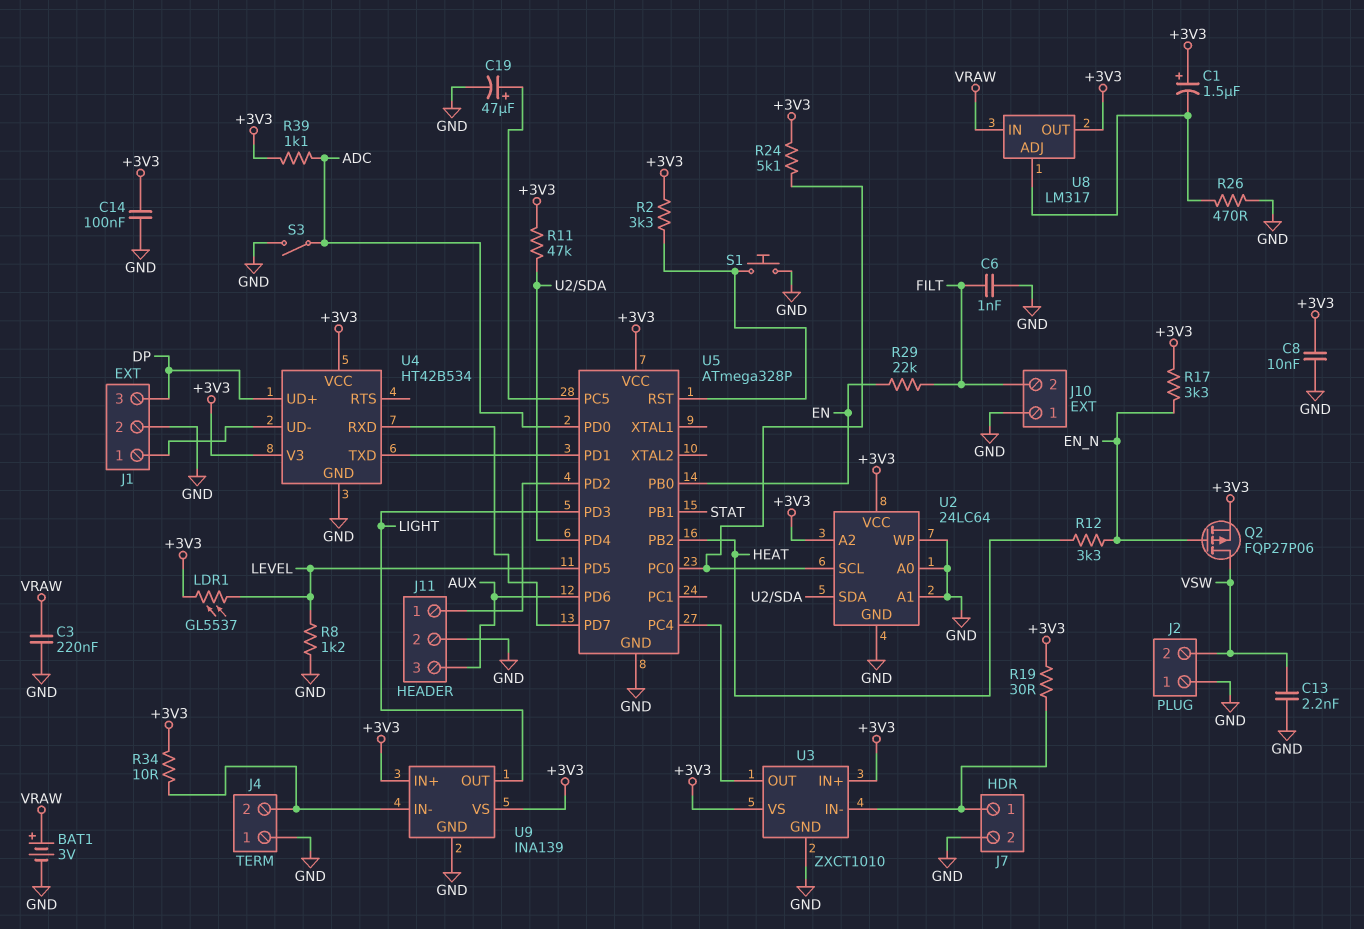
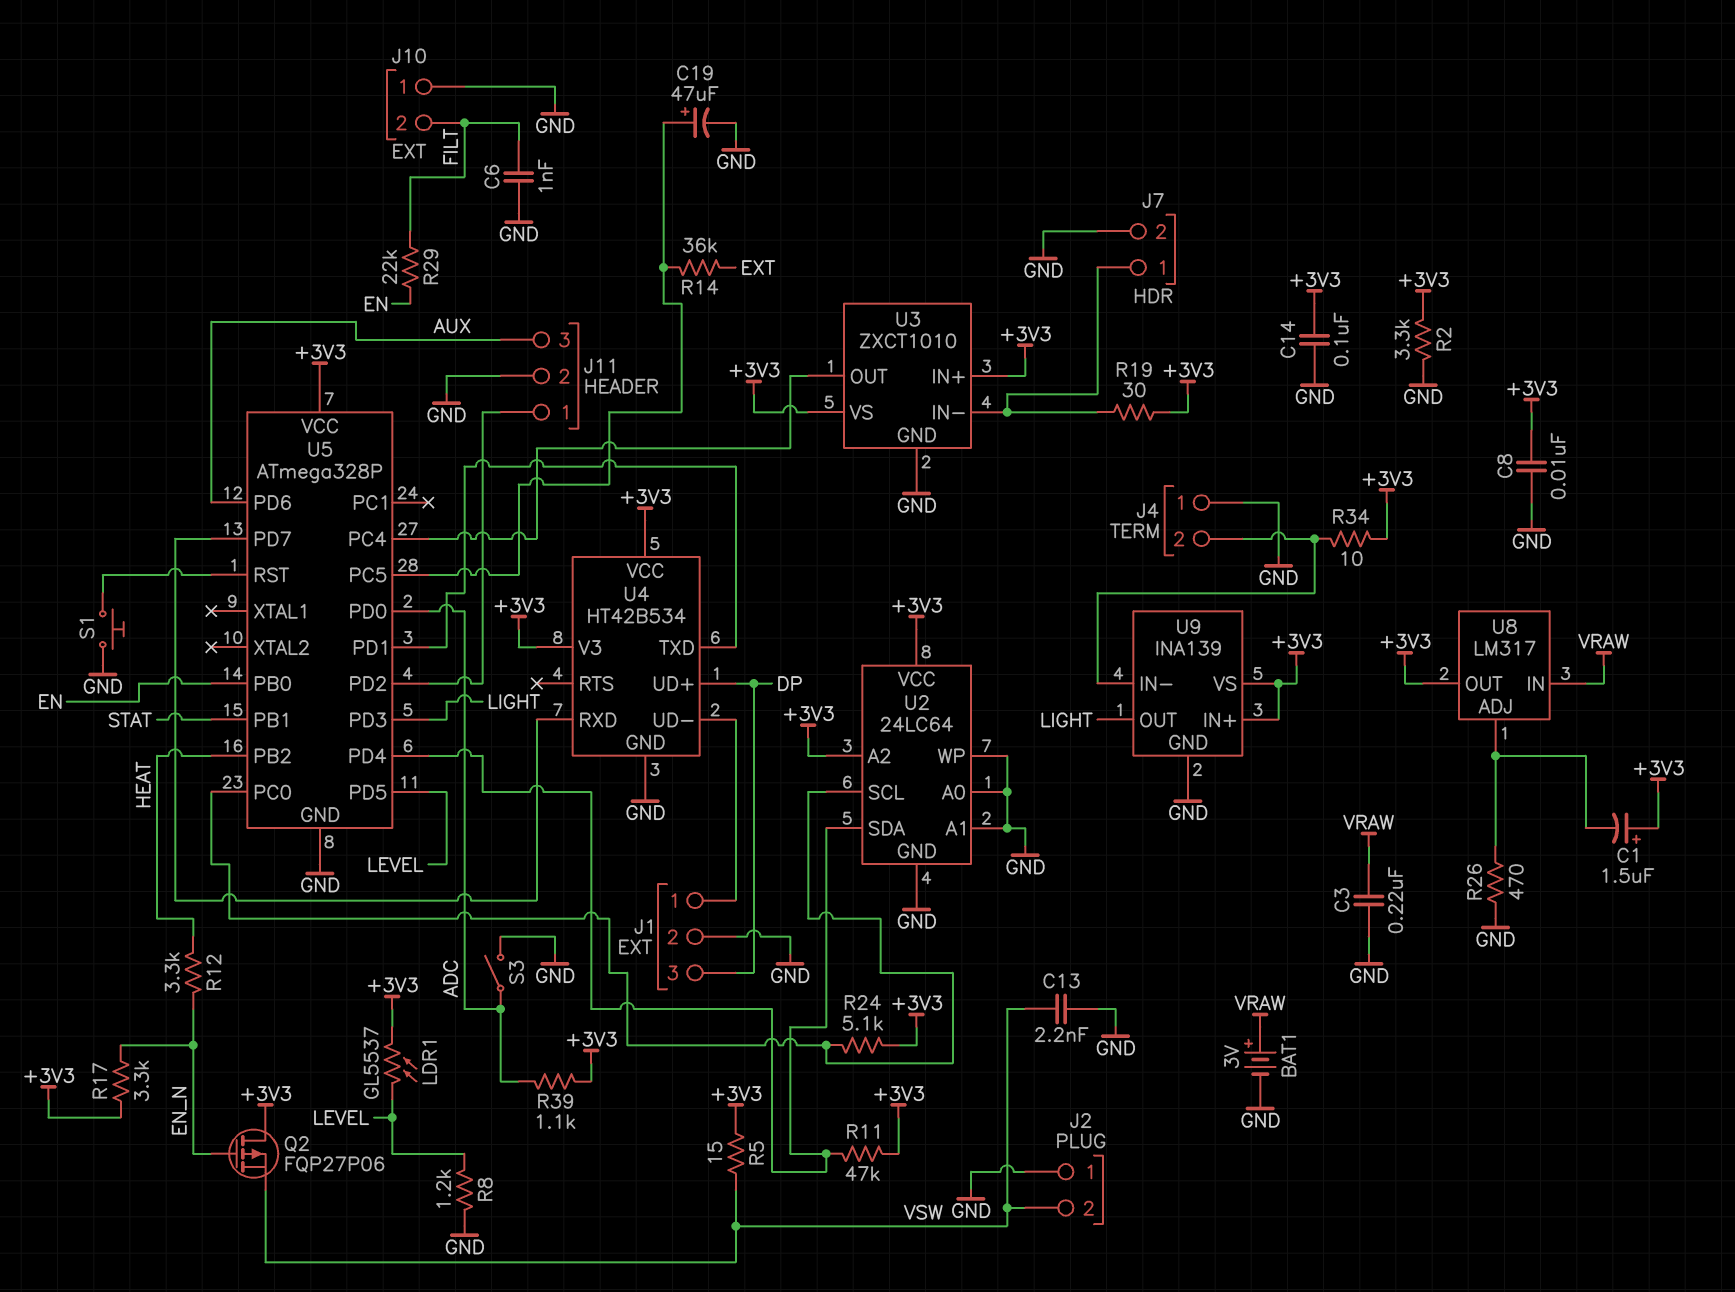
Q2: PMOS FQP27P06 (G EN_N, D VSW, S +3V3) -> PMOS FQP27P06 (G EN_N, D +3V3, S VSW)
R2: 3.3k (+3V3, U5/RST) -> 3.3k (+3V3, GND)
R5: none -> 15 (+3V3, VSW)
R14: none -> 36k (EXT, U5/PC5)

